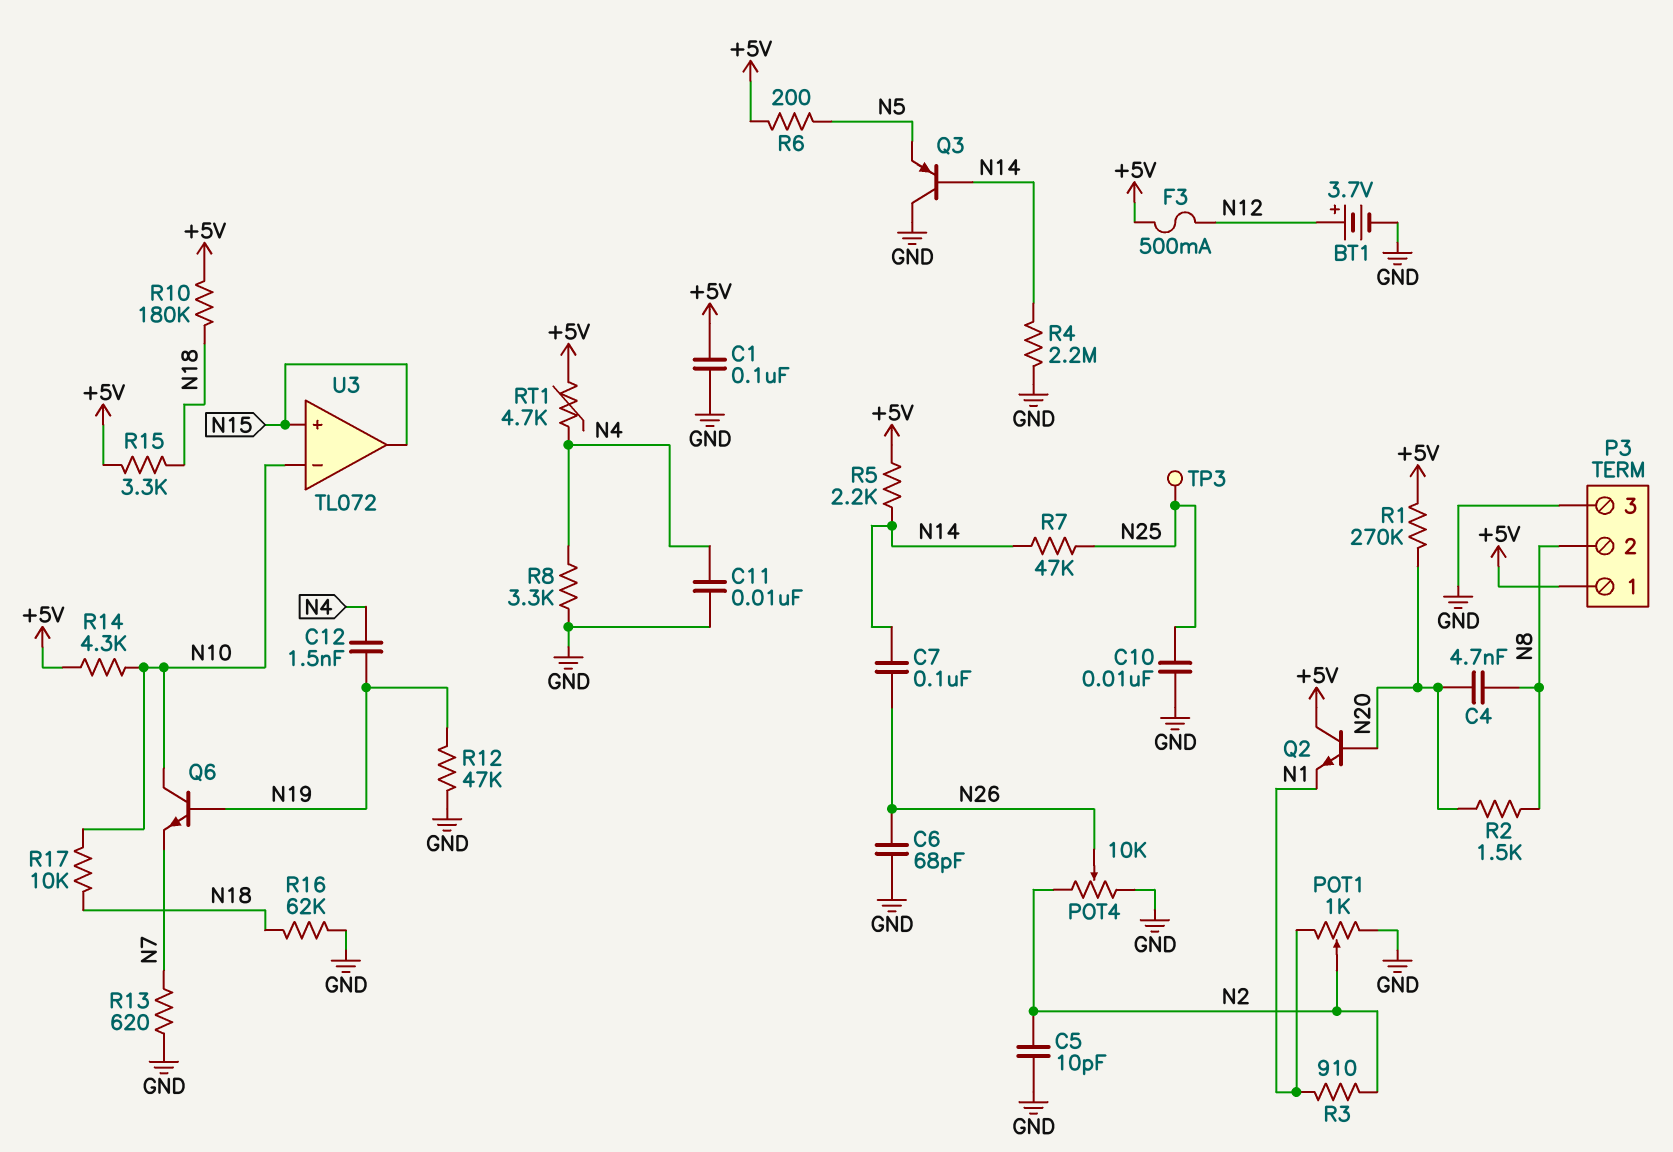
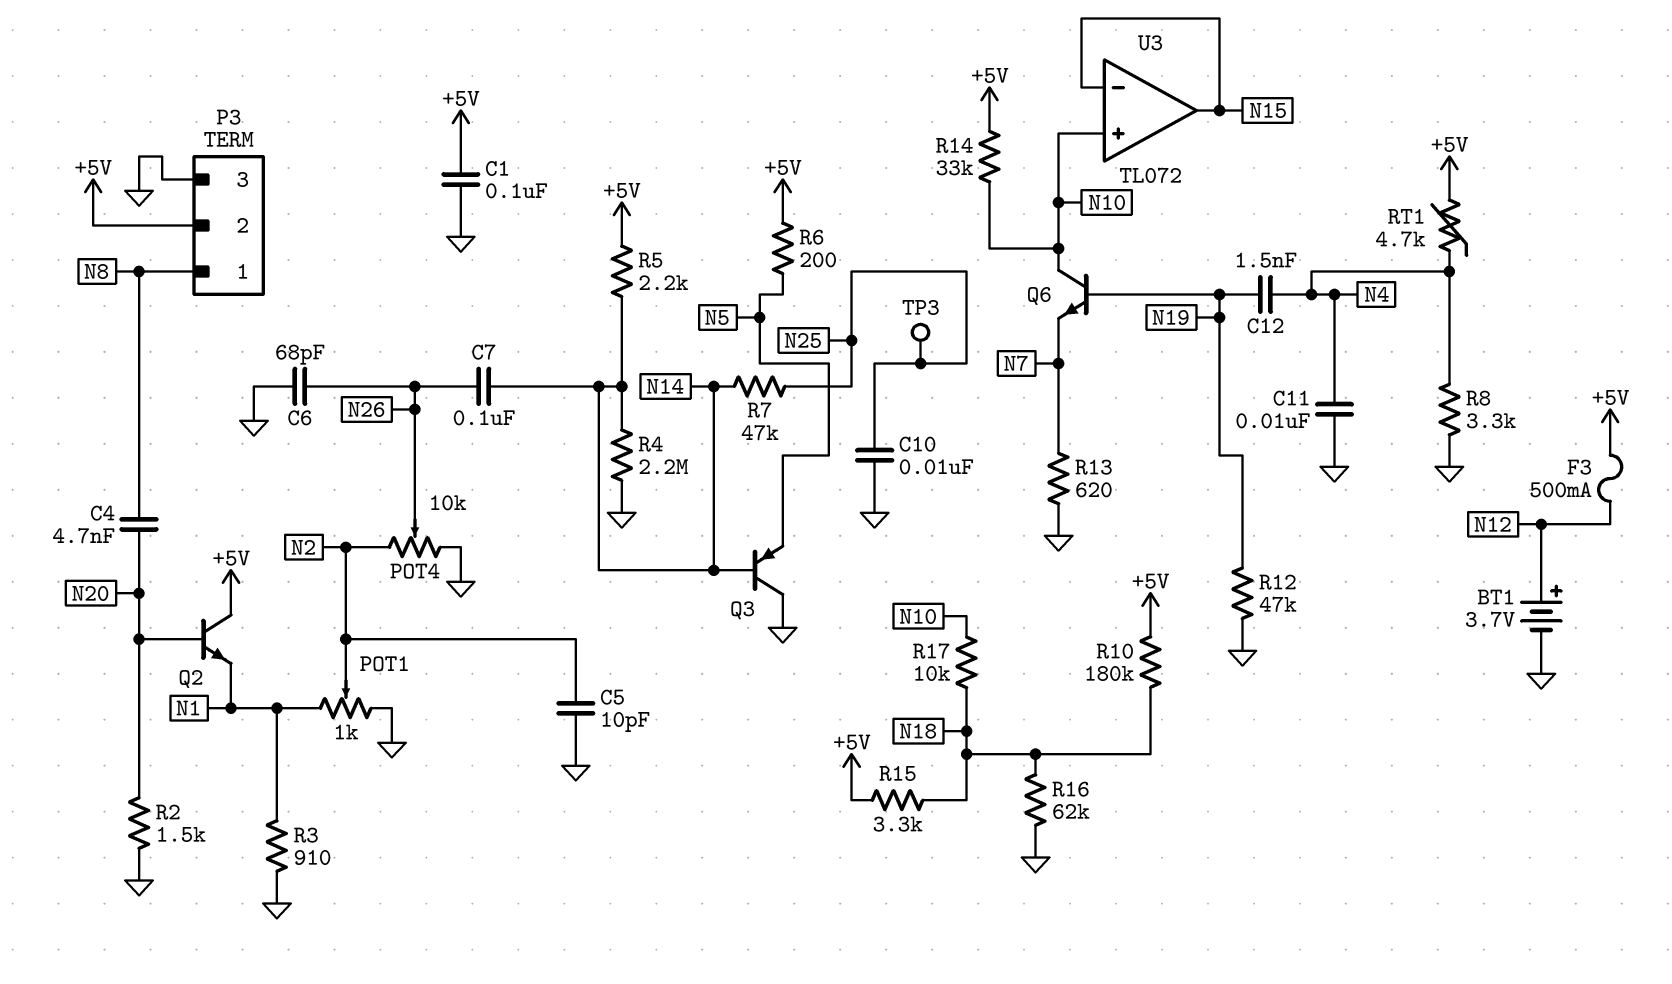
P3 pin 1: +5V -> N8
P3 pin 2: N8 -> +5V
R1: 270k (+5V, N20) -> none
R2: 1.5k (N8, N20) -> 1.5k (GND, N20)
R3: 910 (N1, N2) -> 910 (GND, N1)
R14: 4.3k (+5V, N10) -> 33k (+5V, N10)
U3 pin in+: N15 -> N10
U3 pin in-: N10 -> N15

